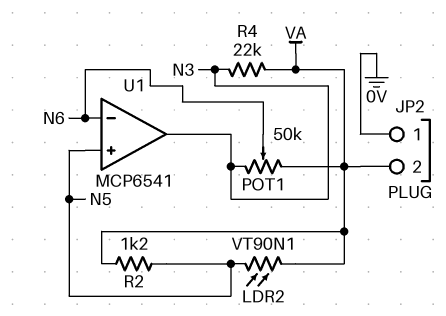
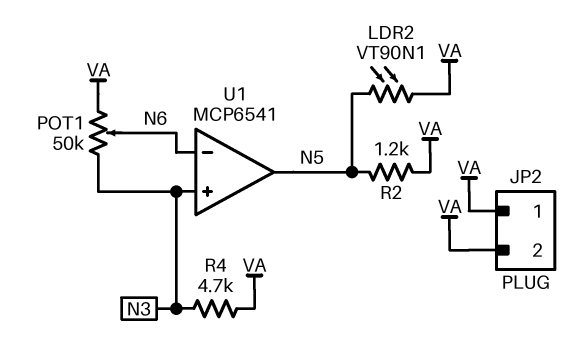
JP2 pin 1: 0V -> VA
R4: 22k (N3, VA) -> 4.7k (N3, VA)
U1 pin in+: N5 -> N3
U1 pin out: N3 -> N5

